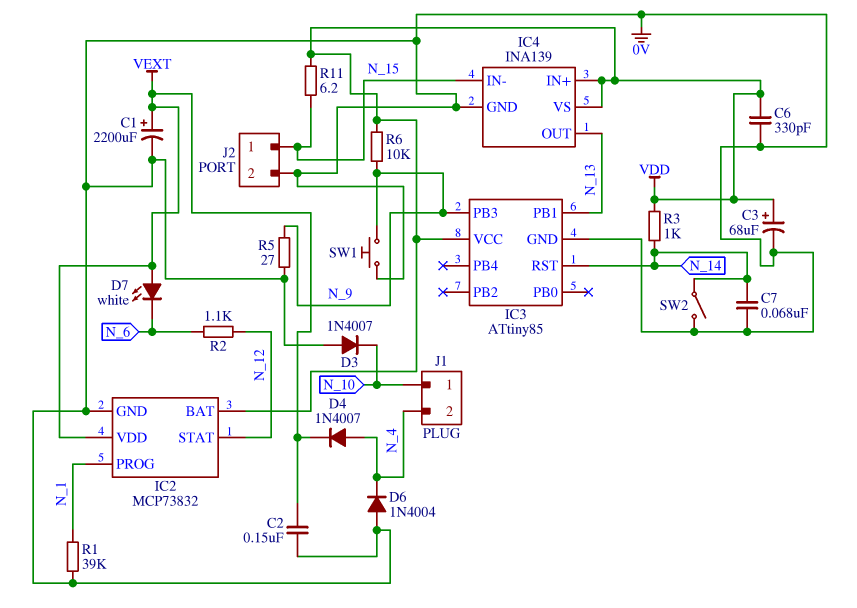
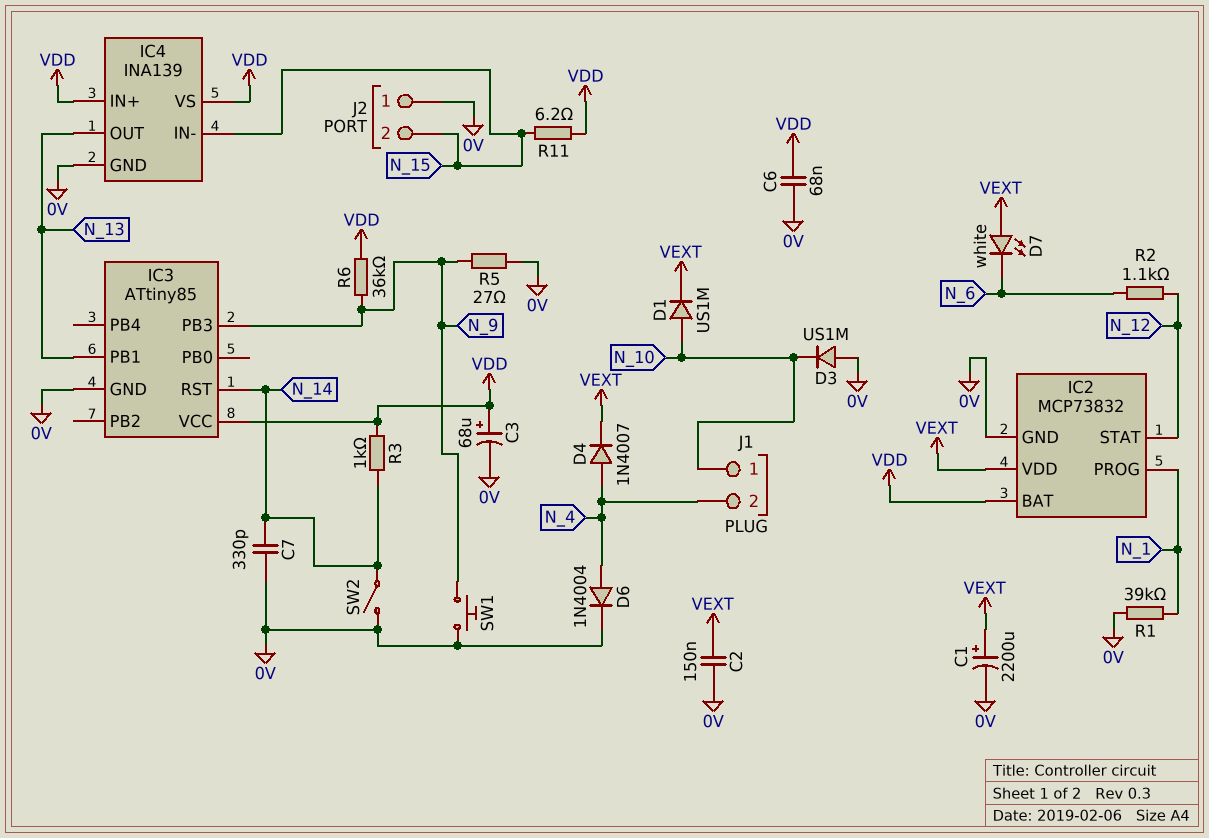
C6: 330pF (0V, VDD) -> 68nF (0V, VDD)
C7: 68nF (0V, N_14) -> 330pF (0V, N_14)
D1: none -> diode US1M (A N_10, K VEXT)
D3: diode 1N4007 (A 0V, K N_10) -> diode US1M (A 0V, K N_10)
D6: diode 1N4004 (A 0V, K N_4) -> diode 1N4004 (A N_4, K 0V)
J2 pin 1: N_15 -> 0V
J2 pin 2: 0V -> N_15
R6: 10k (N_9, VDD) -> 36k (N_9, VDD)

